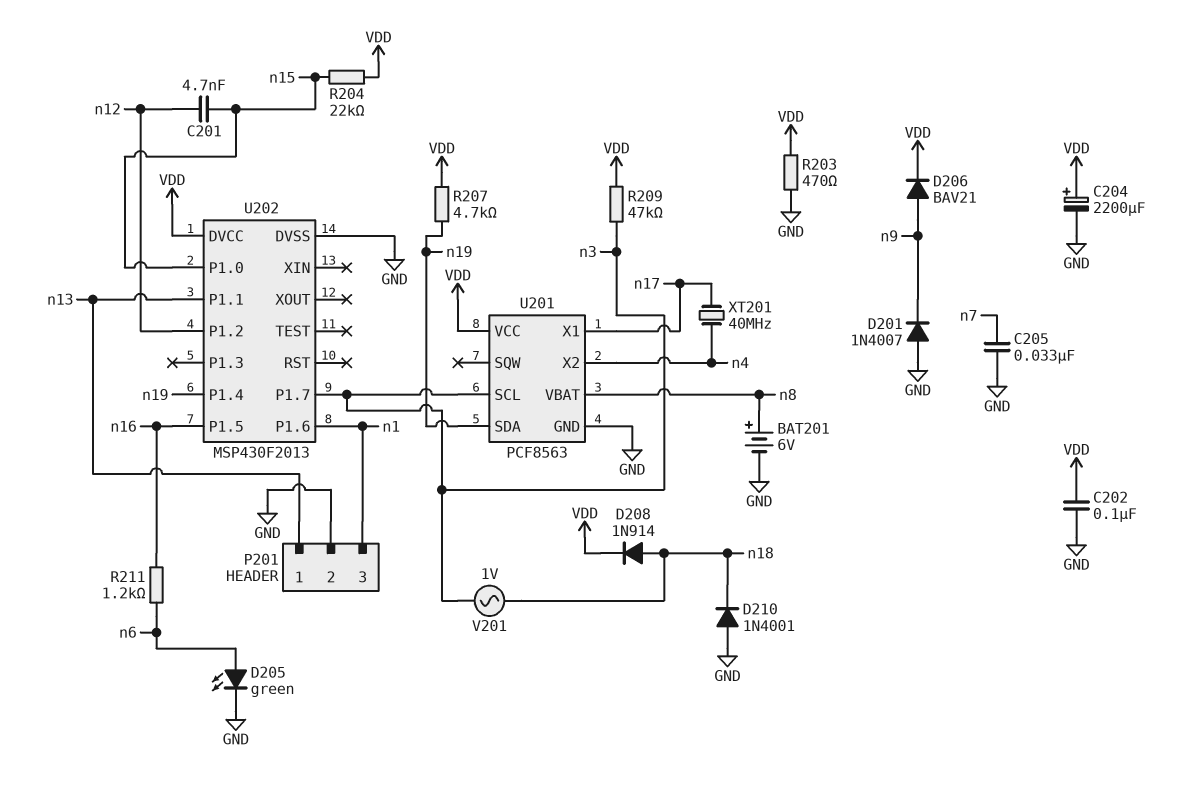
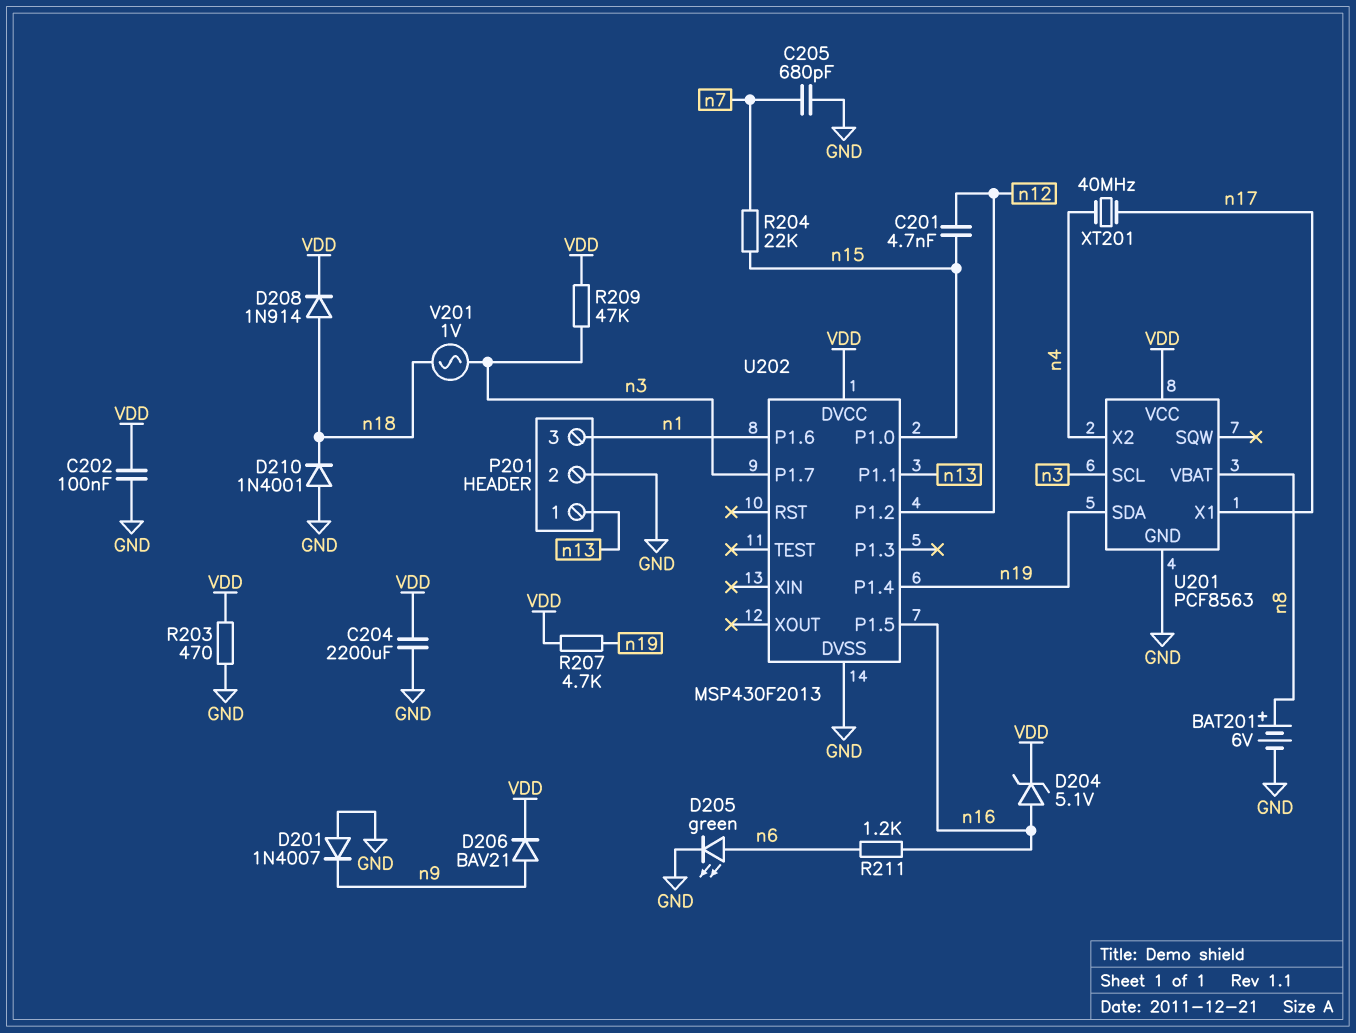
C204: 2200uF (plus VDD, minus GND) -> 2200uF (GND, VDD)
C205: 33nF (GND, n7) -> 680pF (GND, n7)
D204: none -> zener 5.1V (A n16, K VDD)
R204: 22k (VDD, n15) -> 22k (n7, n15)

